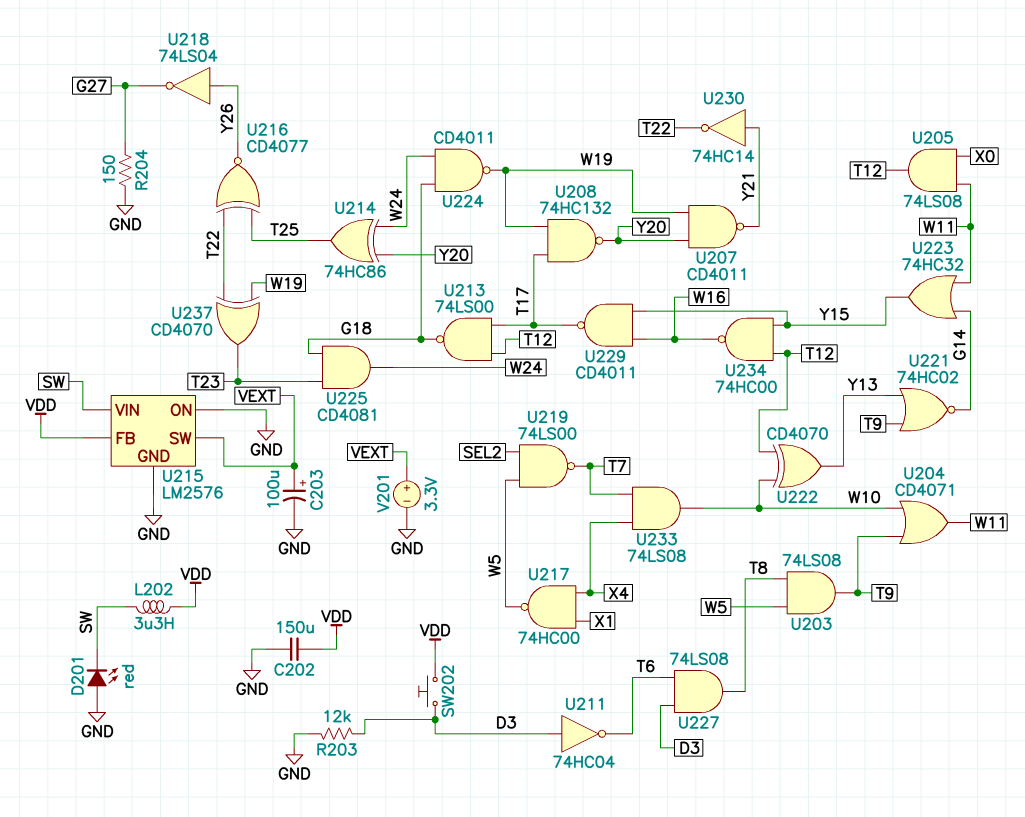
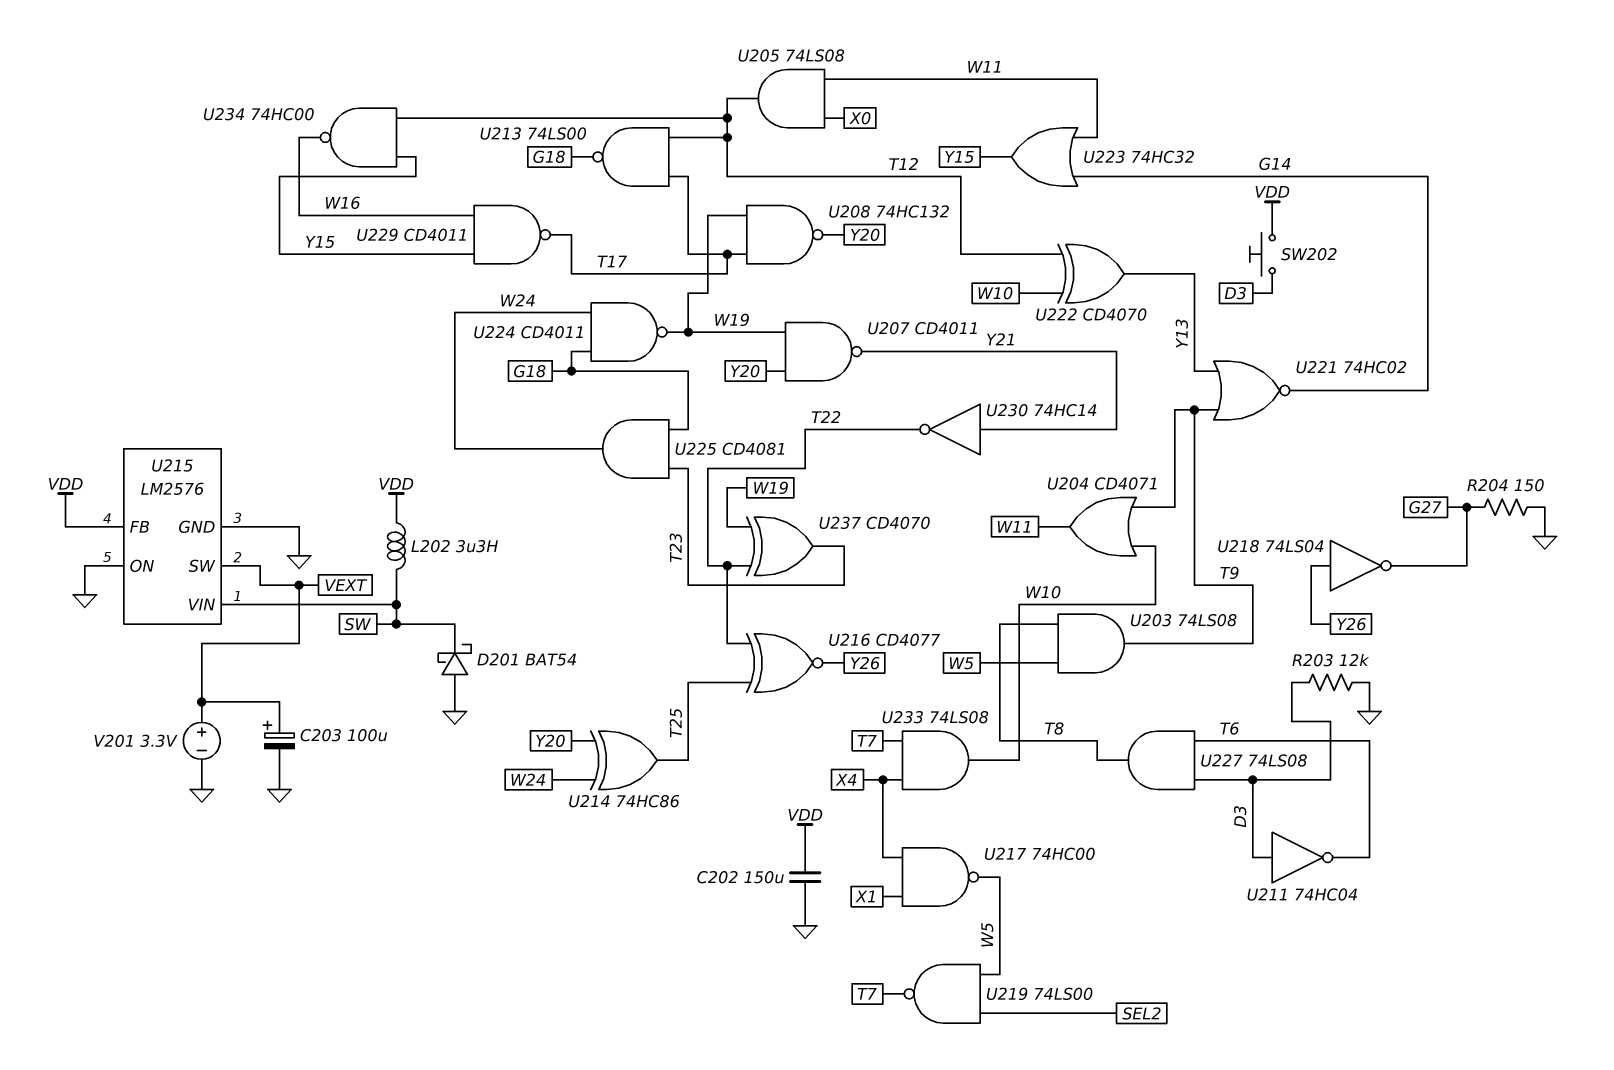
D201: LED red (A GND, K SW) -> schottky BAT54 (A GND, K SW)

